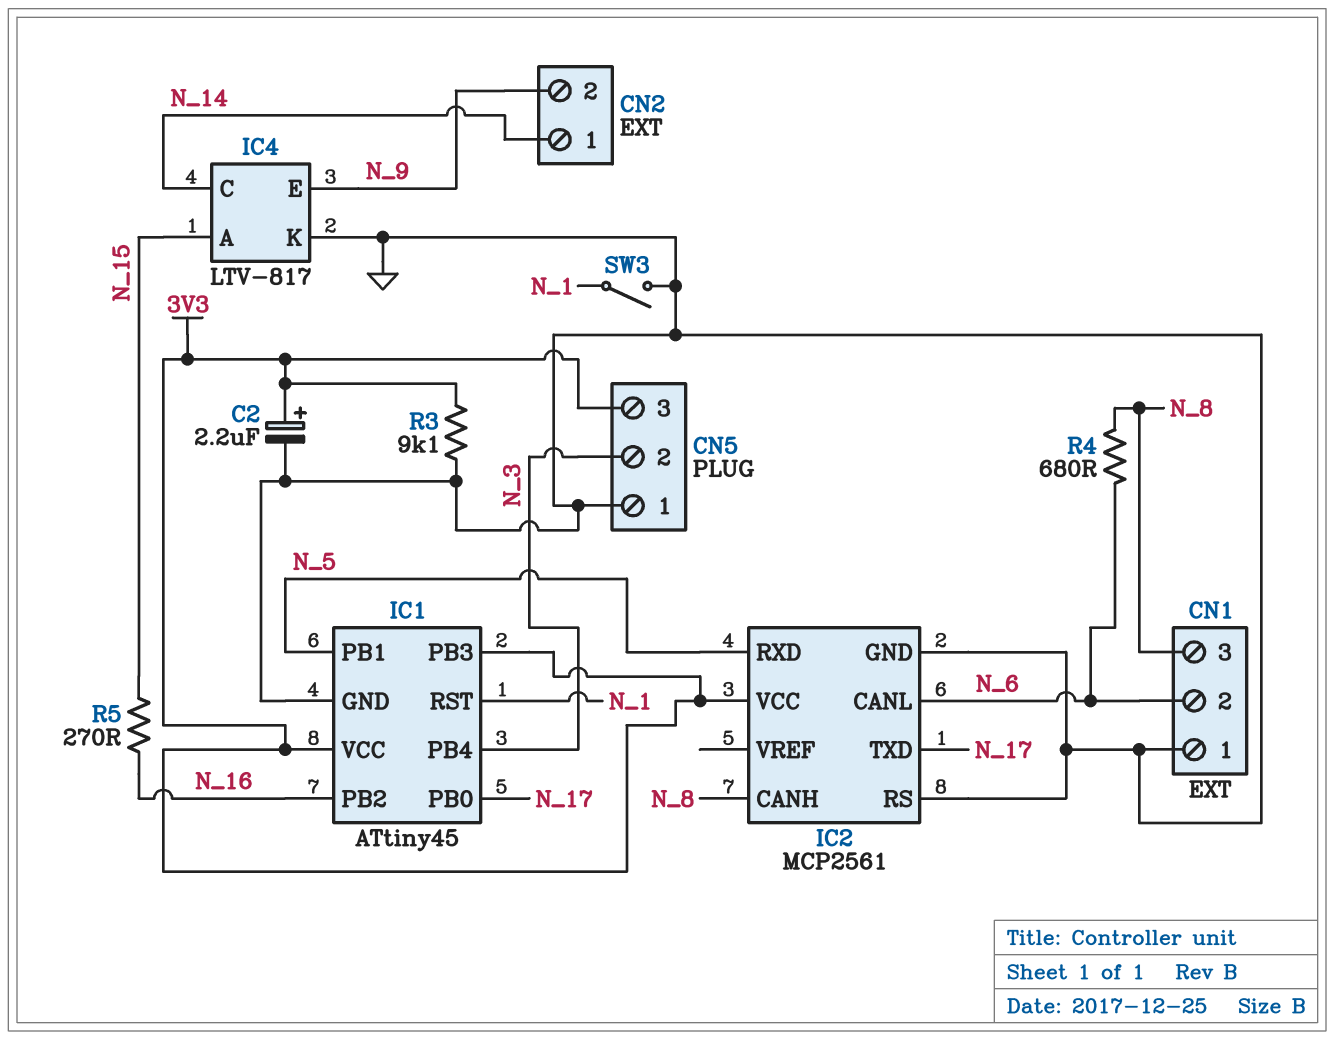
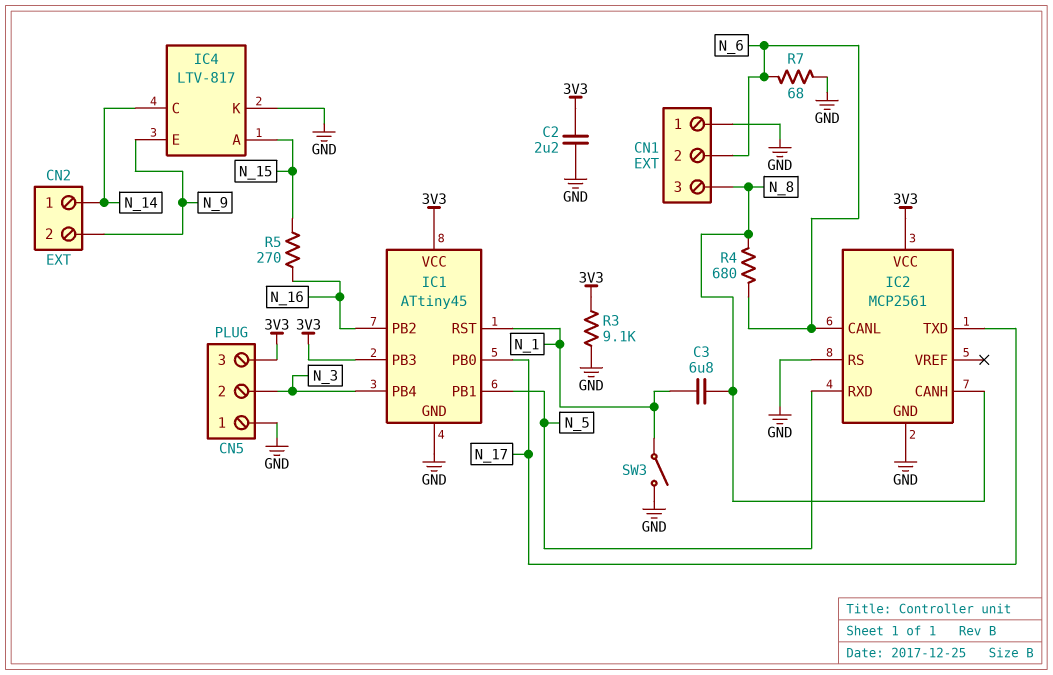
C2: 2.2uF (plus 3V3, minus GND) -> 2.2uF (3V3, GND)
C3: none -> 6.8uF (N_1, N_8)
R7: none -> 68 (GND, N_6)

